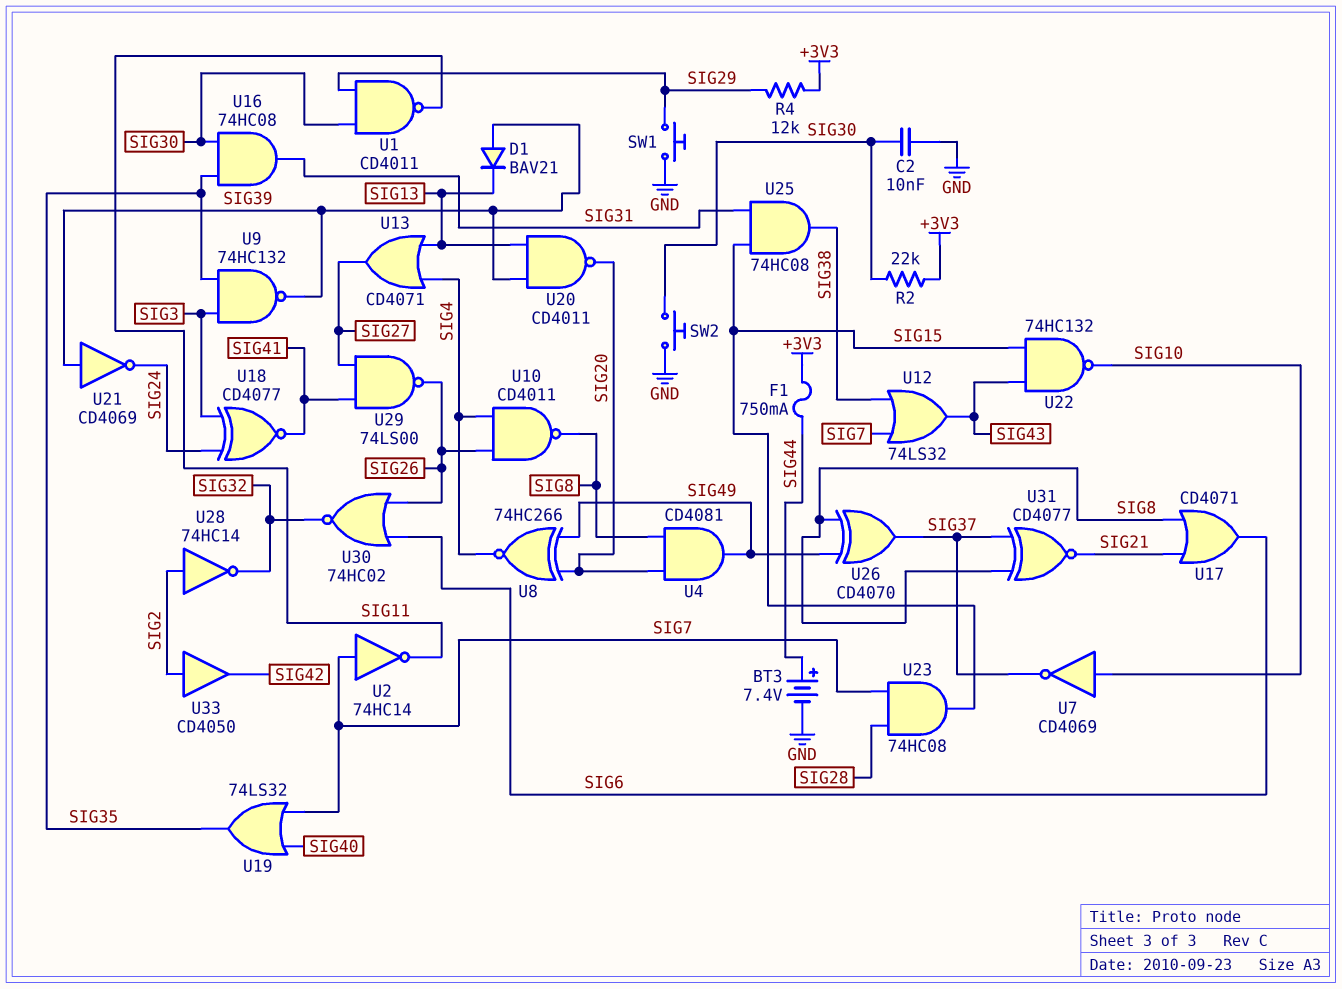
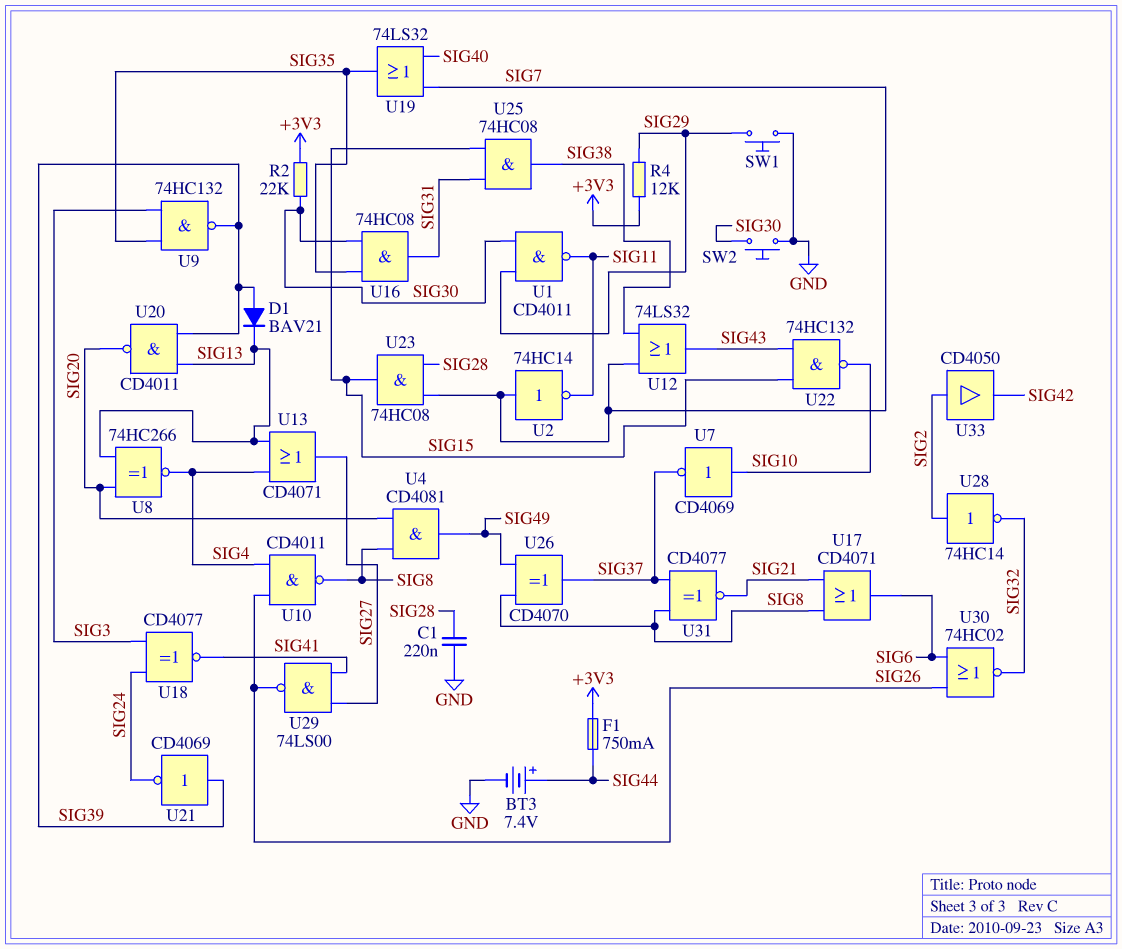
C1: none -> 220nF (GND, SIG28)
C2: 10nF (GND, SIG30) -> none
U8: XNOR 74HC266 (in SIG20, in SIG49, out SIG4) -> XNOR 74HC266 (in SIG13, in SIG20, out SIG4)

